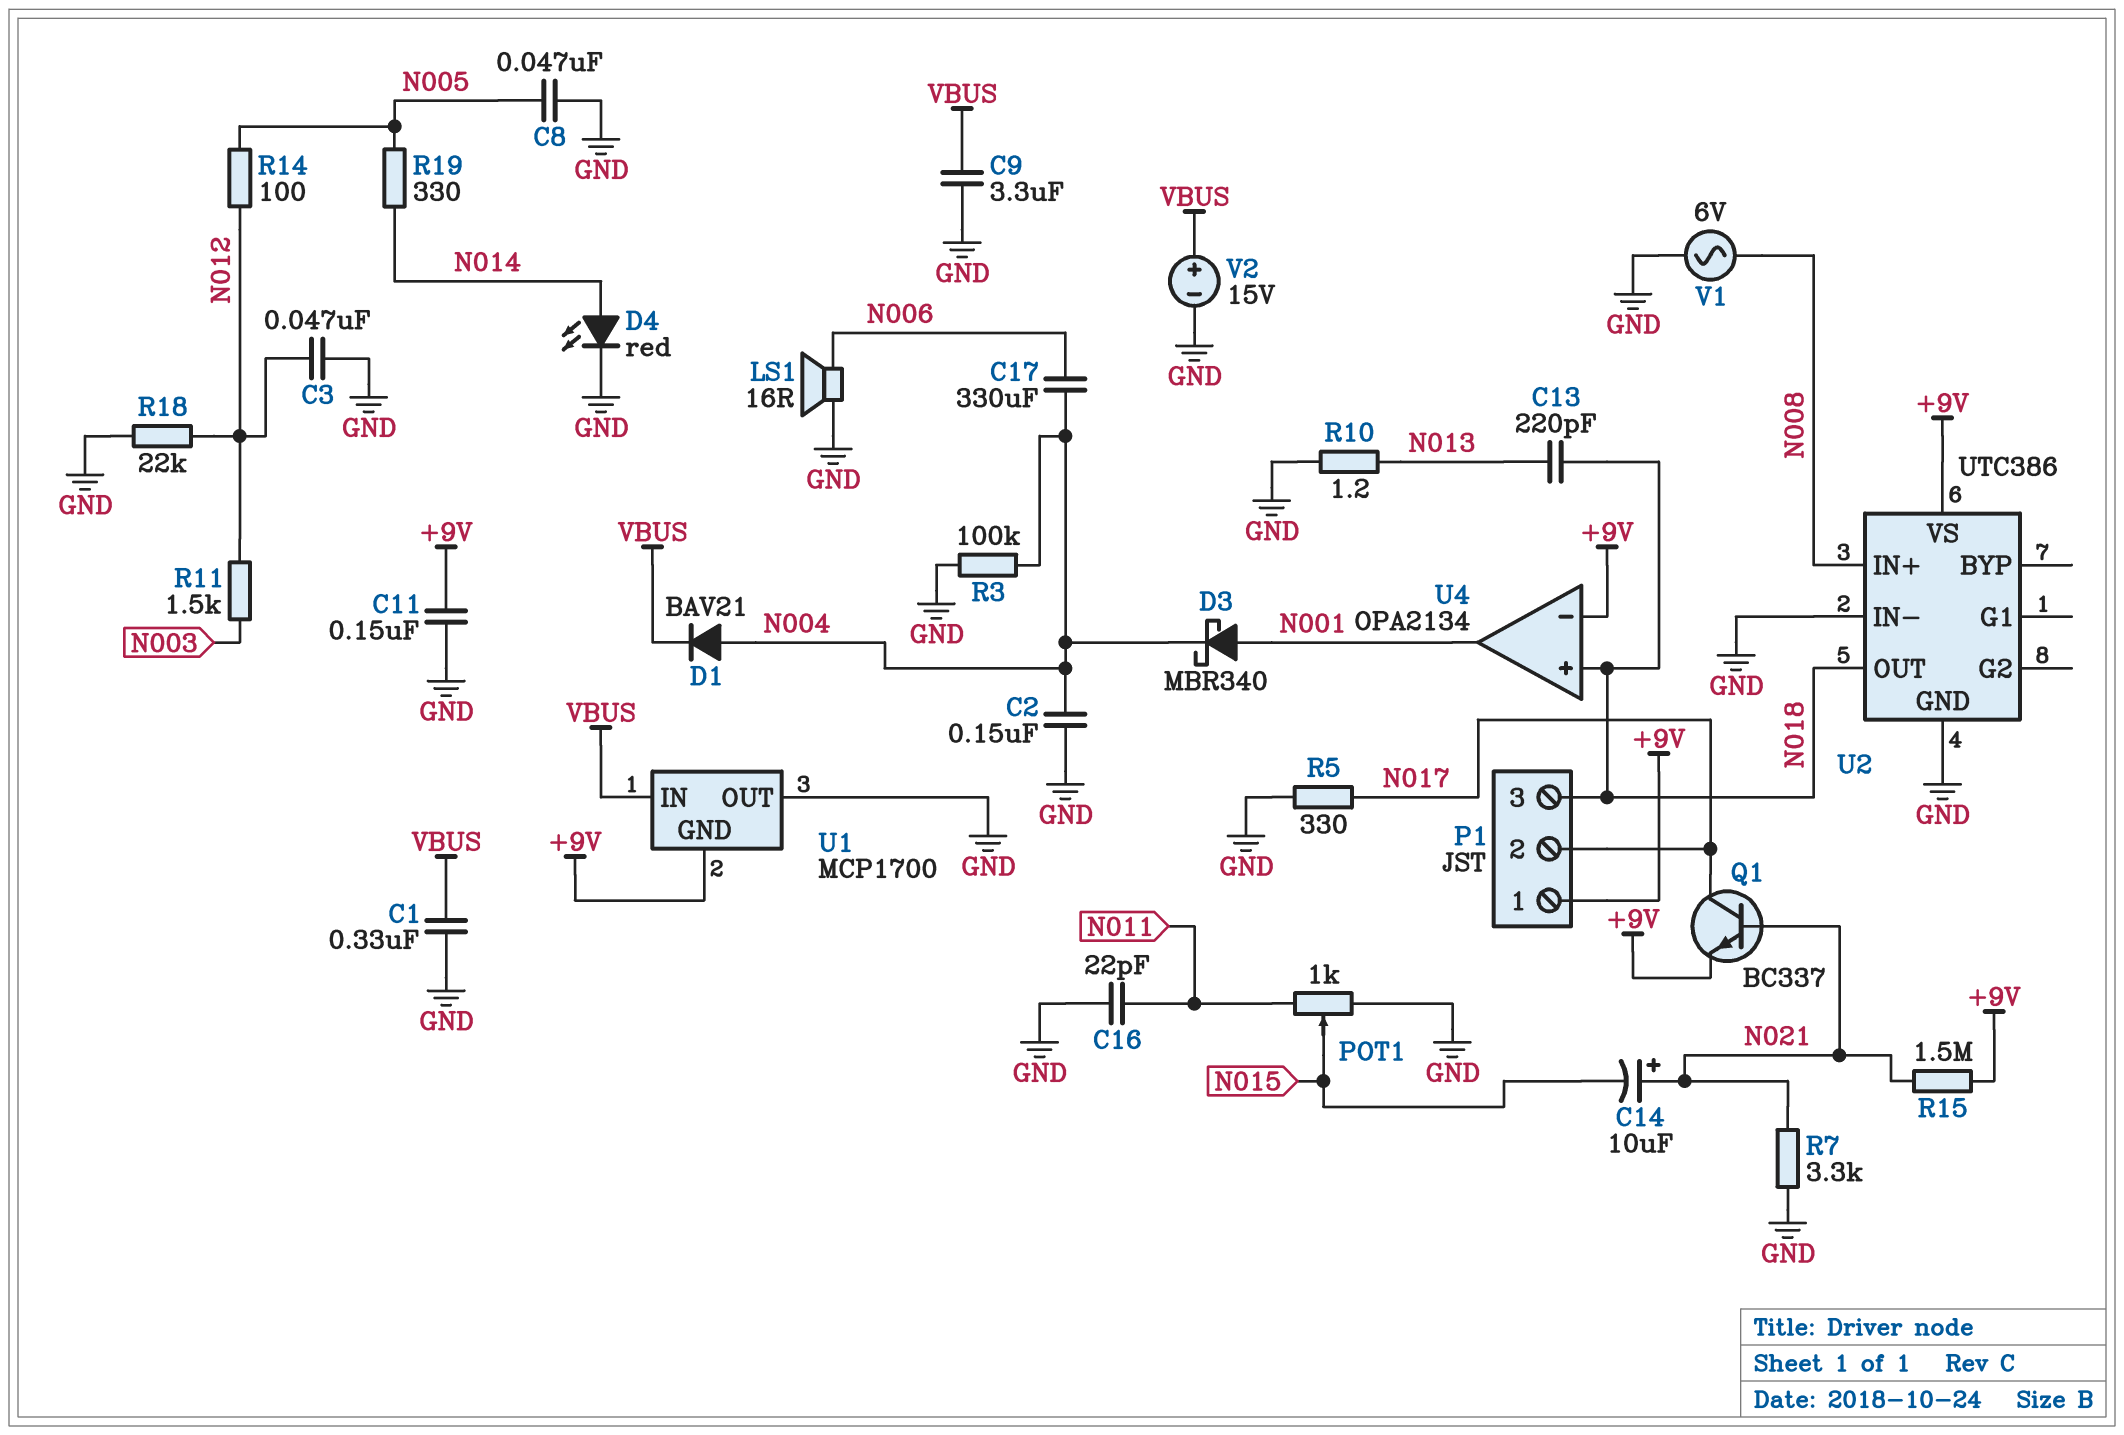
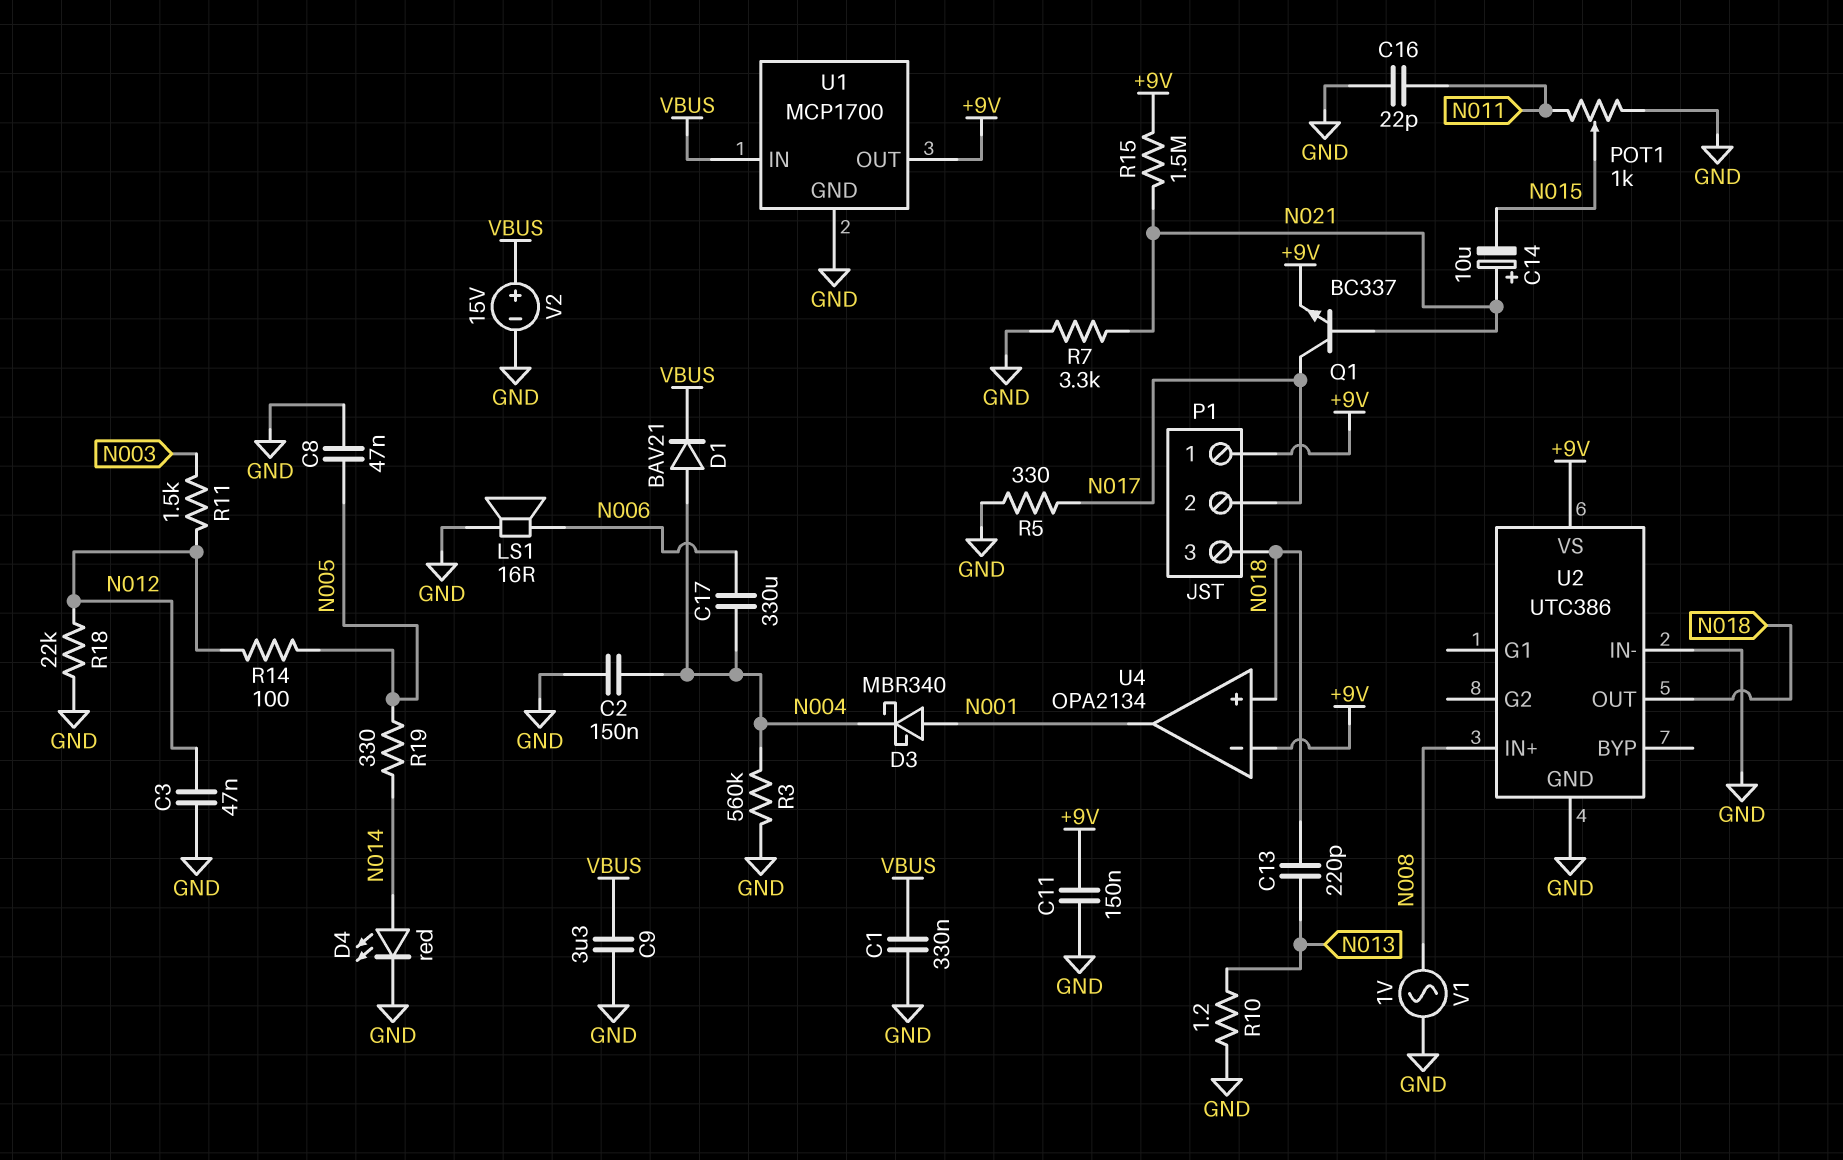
R3: 100k (GND, N004) -> 560k (GND, N004)
U1 pin GND: +9V -> GND
U1 pin OUT: GND -> +9V
V1: AC 6V (GND, N008) -> AC 1V (GND, N008)

